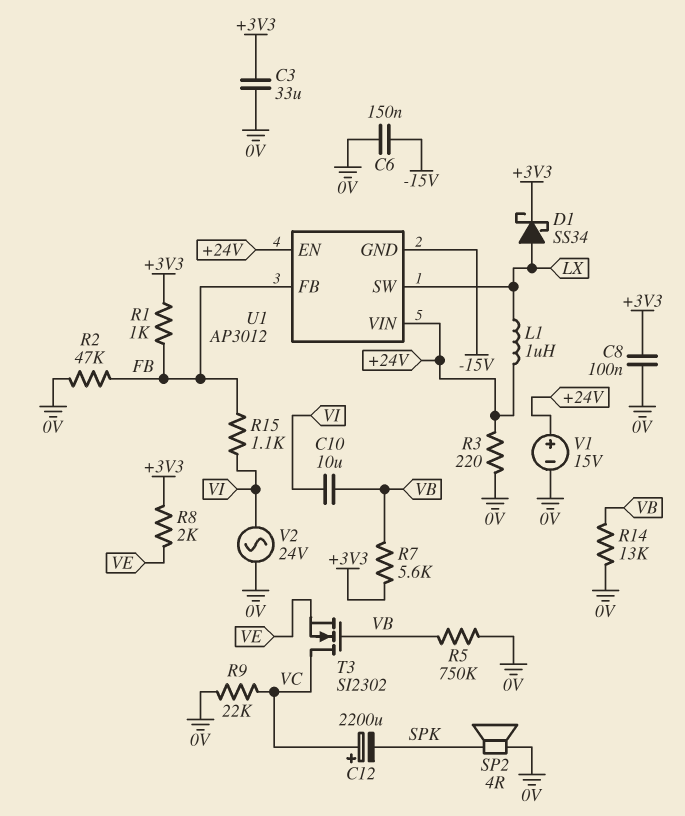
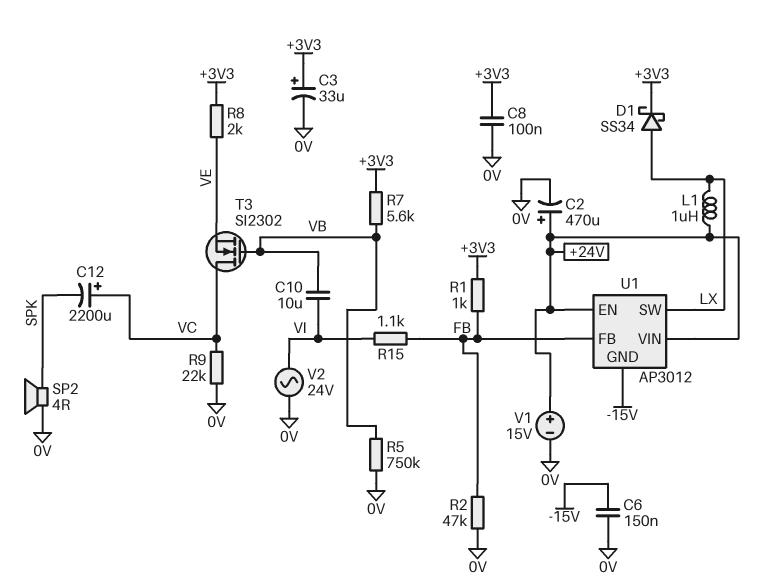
C2: none -> 470uF (plus +24V, minus 0V)
C3: 33uF (+3V3, 0V) -> 33uF (plus +3V3, minus 0V)
R3: 220 (+24V, 0V) -> none
R14: 13k (0V, VB) -> none

